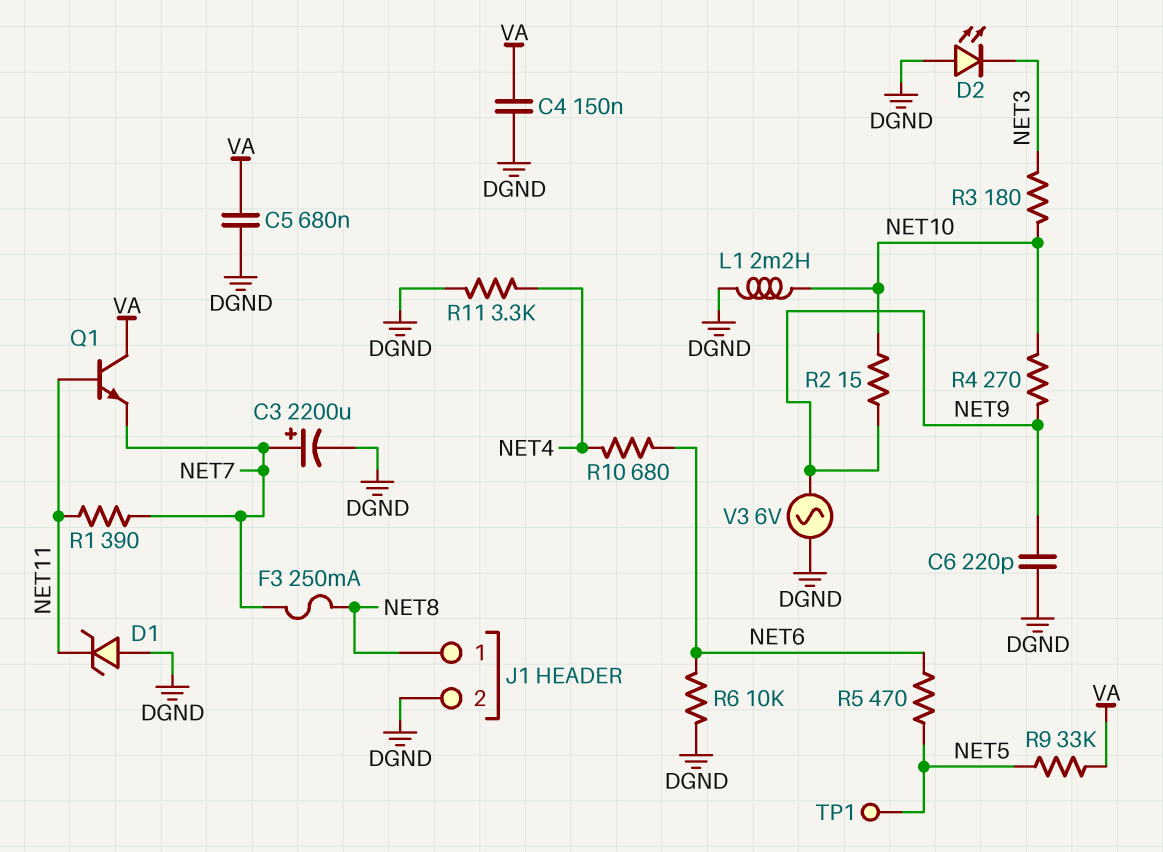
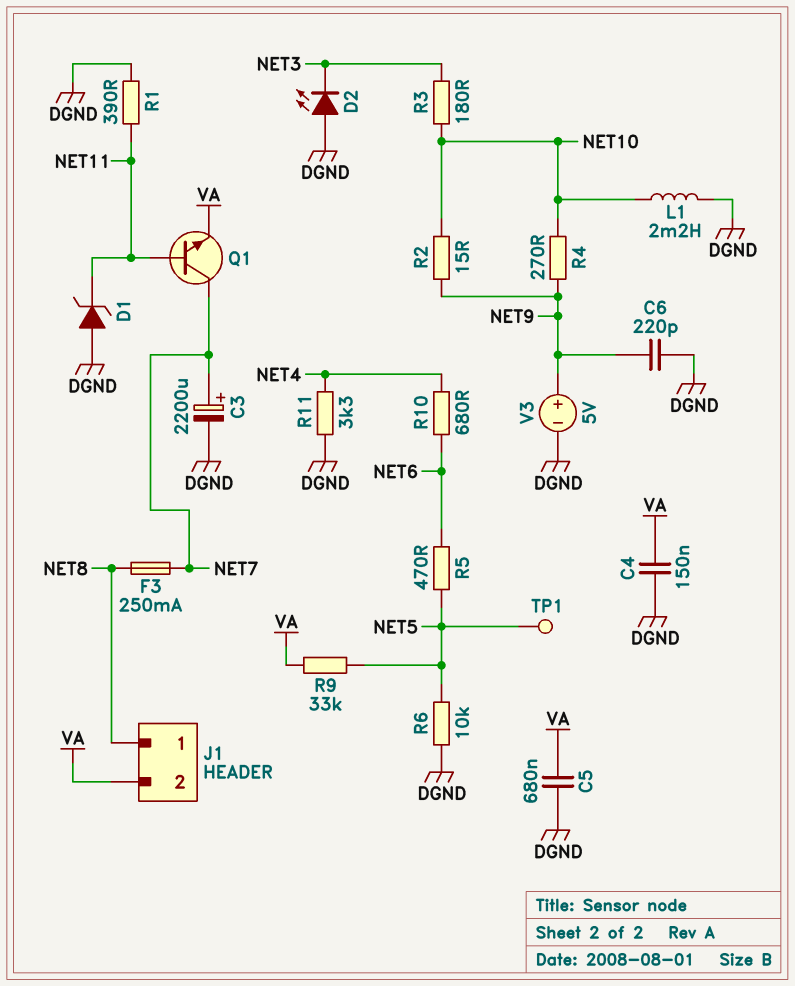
J1 pin 2: DGND -> VA
Q1: NPN (B NET11, C VA, E NET7) -> NPN (B NET11, C NET7, E VA)
R1: 390 (NET7, NET11) -> 390 (DGND, NET11)
R6: 10k (DGND, NET6) -> 10k (DGND, NET5)
V3: AC 6V (DGND, NET9) -> 5V (plus NET9, minus DGND)

